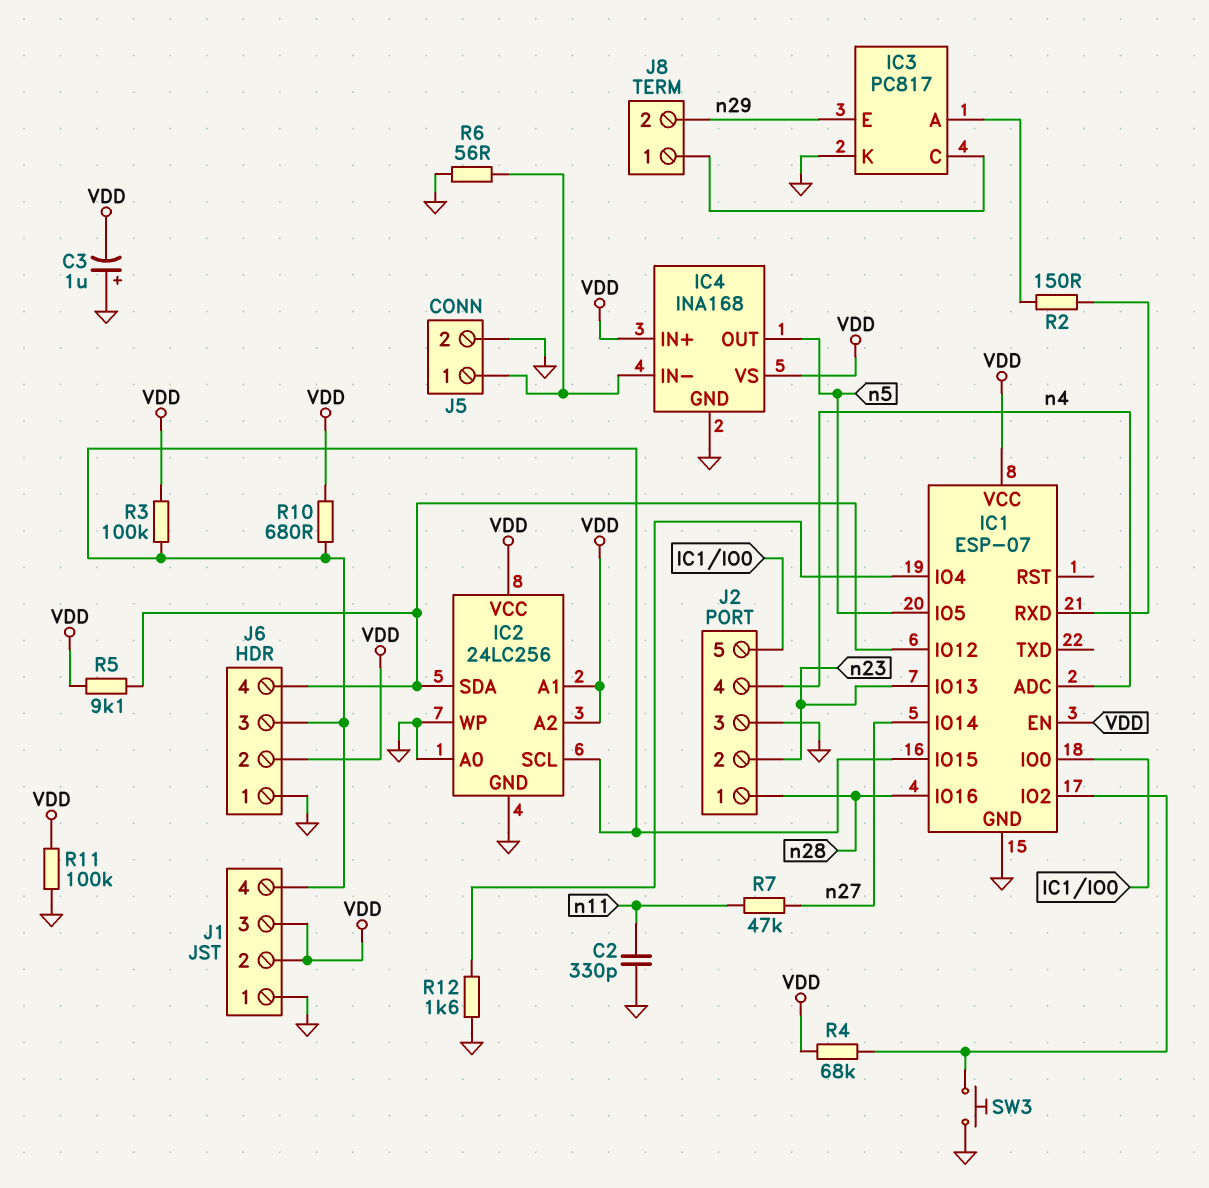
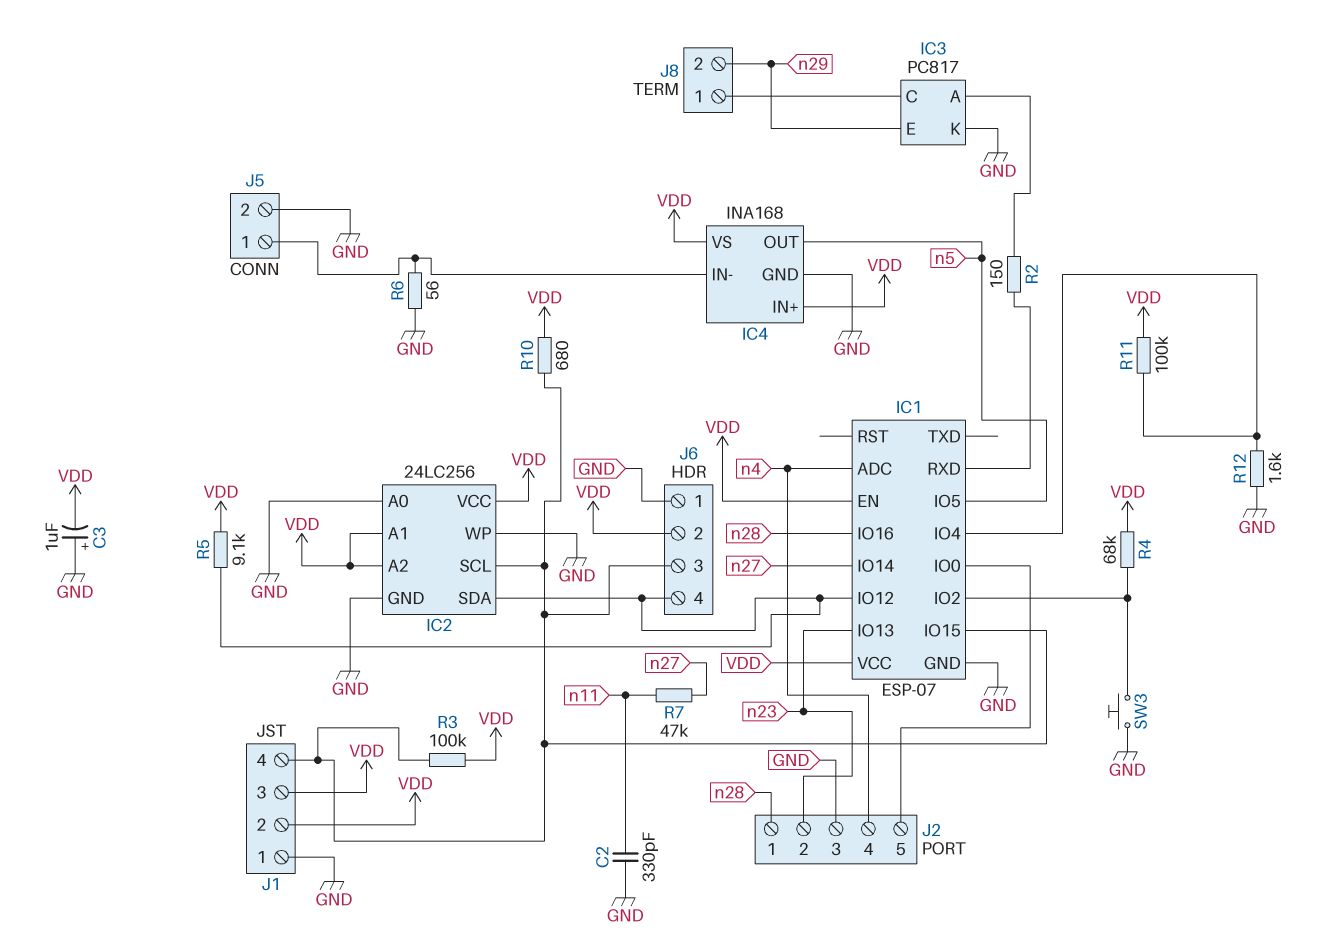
R11: 100k (GND, VDD) -> 100k (IC1/IO4, VDD)

